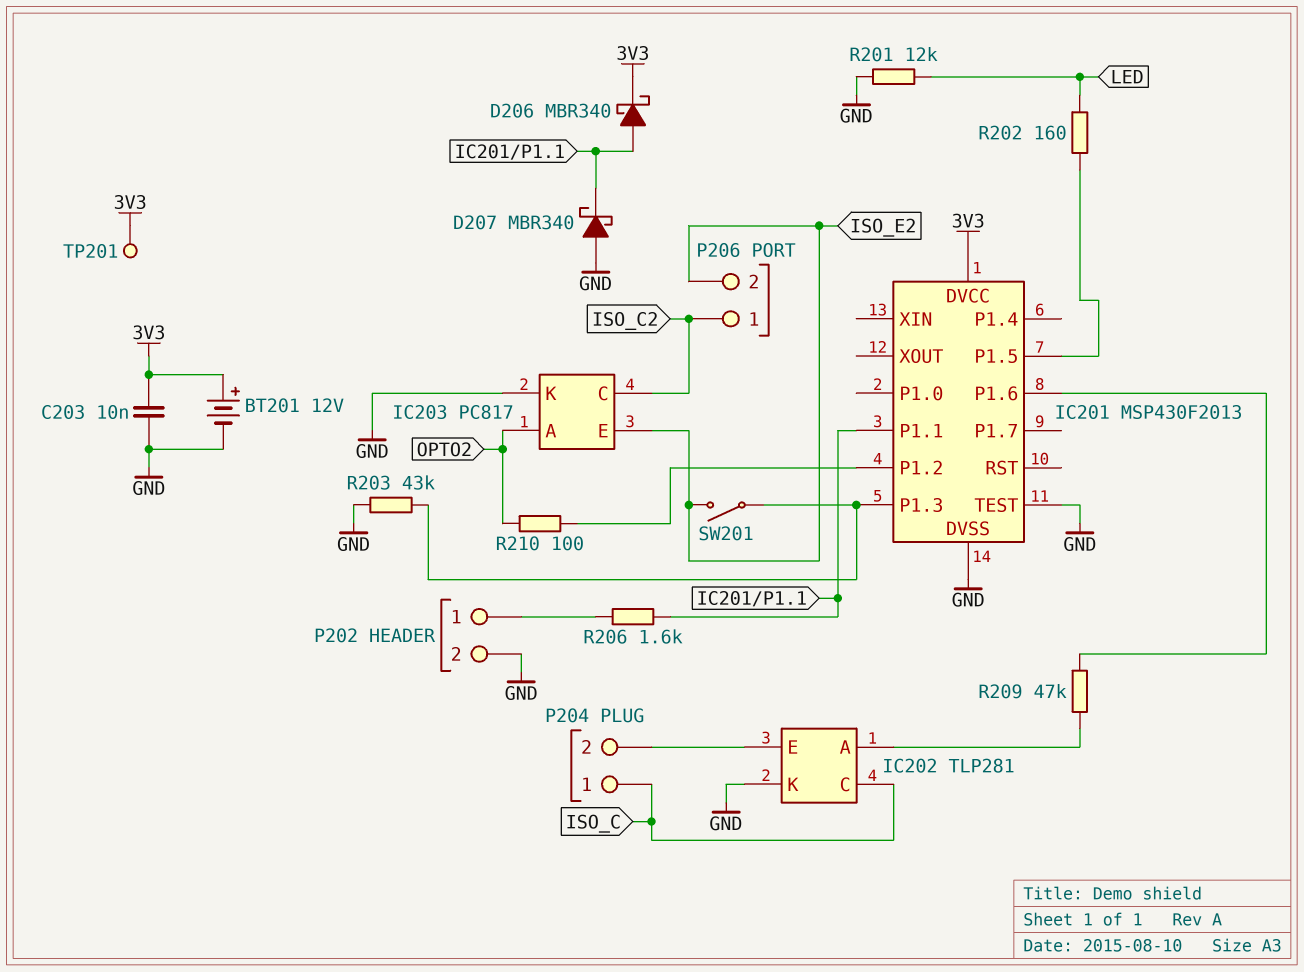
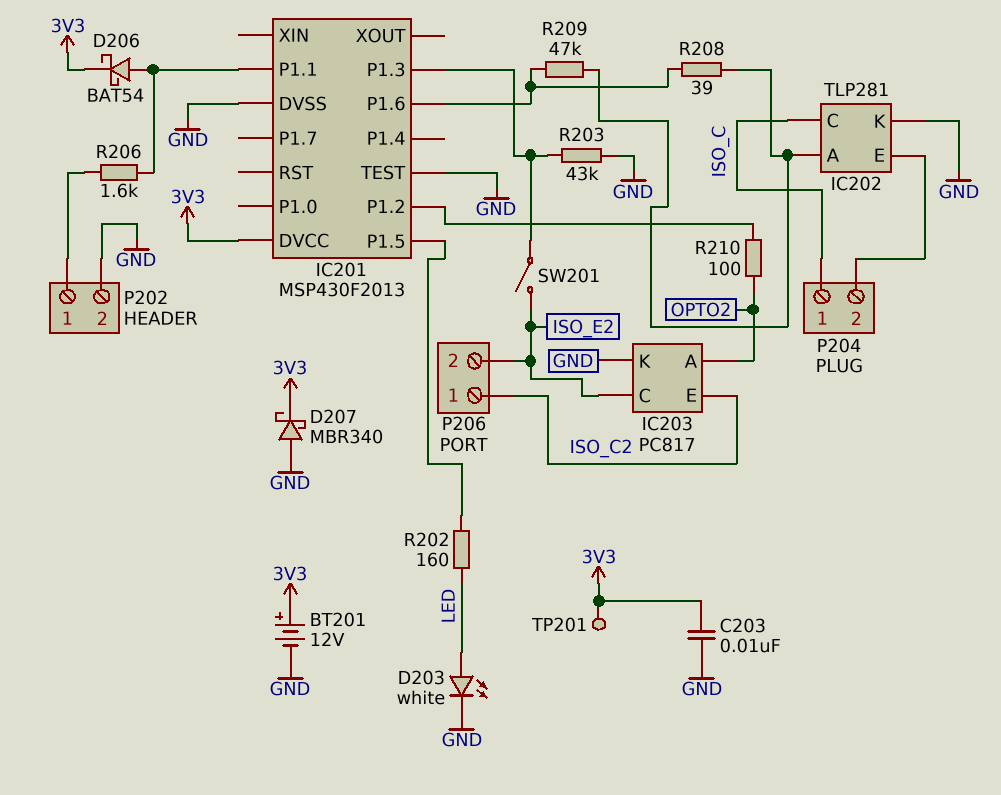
D203: none -> LED white (A LED, K GND)
D206: schottky MBR340 (A IC201/P1.1, K 3V3) -> schottky BAT54 (A IC201/P1.1, K 3V3)
D207: schottky MBR340 (A GND, K IC201/P1.1) -> schottky MBR340 (A GND, K 3V3)
IC203 pin C: ISO_C2 -> ISO_E2
IC203 pin E: ISO_E2 -> ISO_C2
R201: 12k (GND, LED) -> none
R208: none -> 39 (IC201/P1.6, IC202/A)

